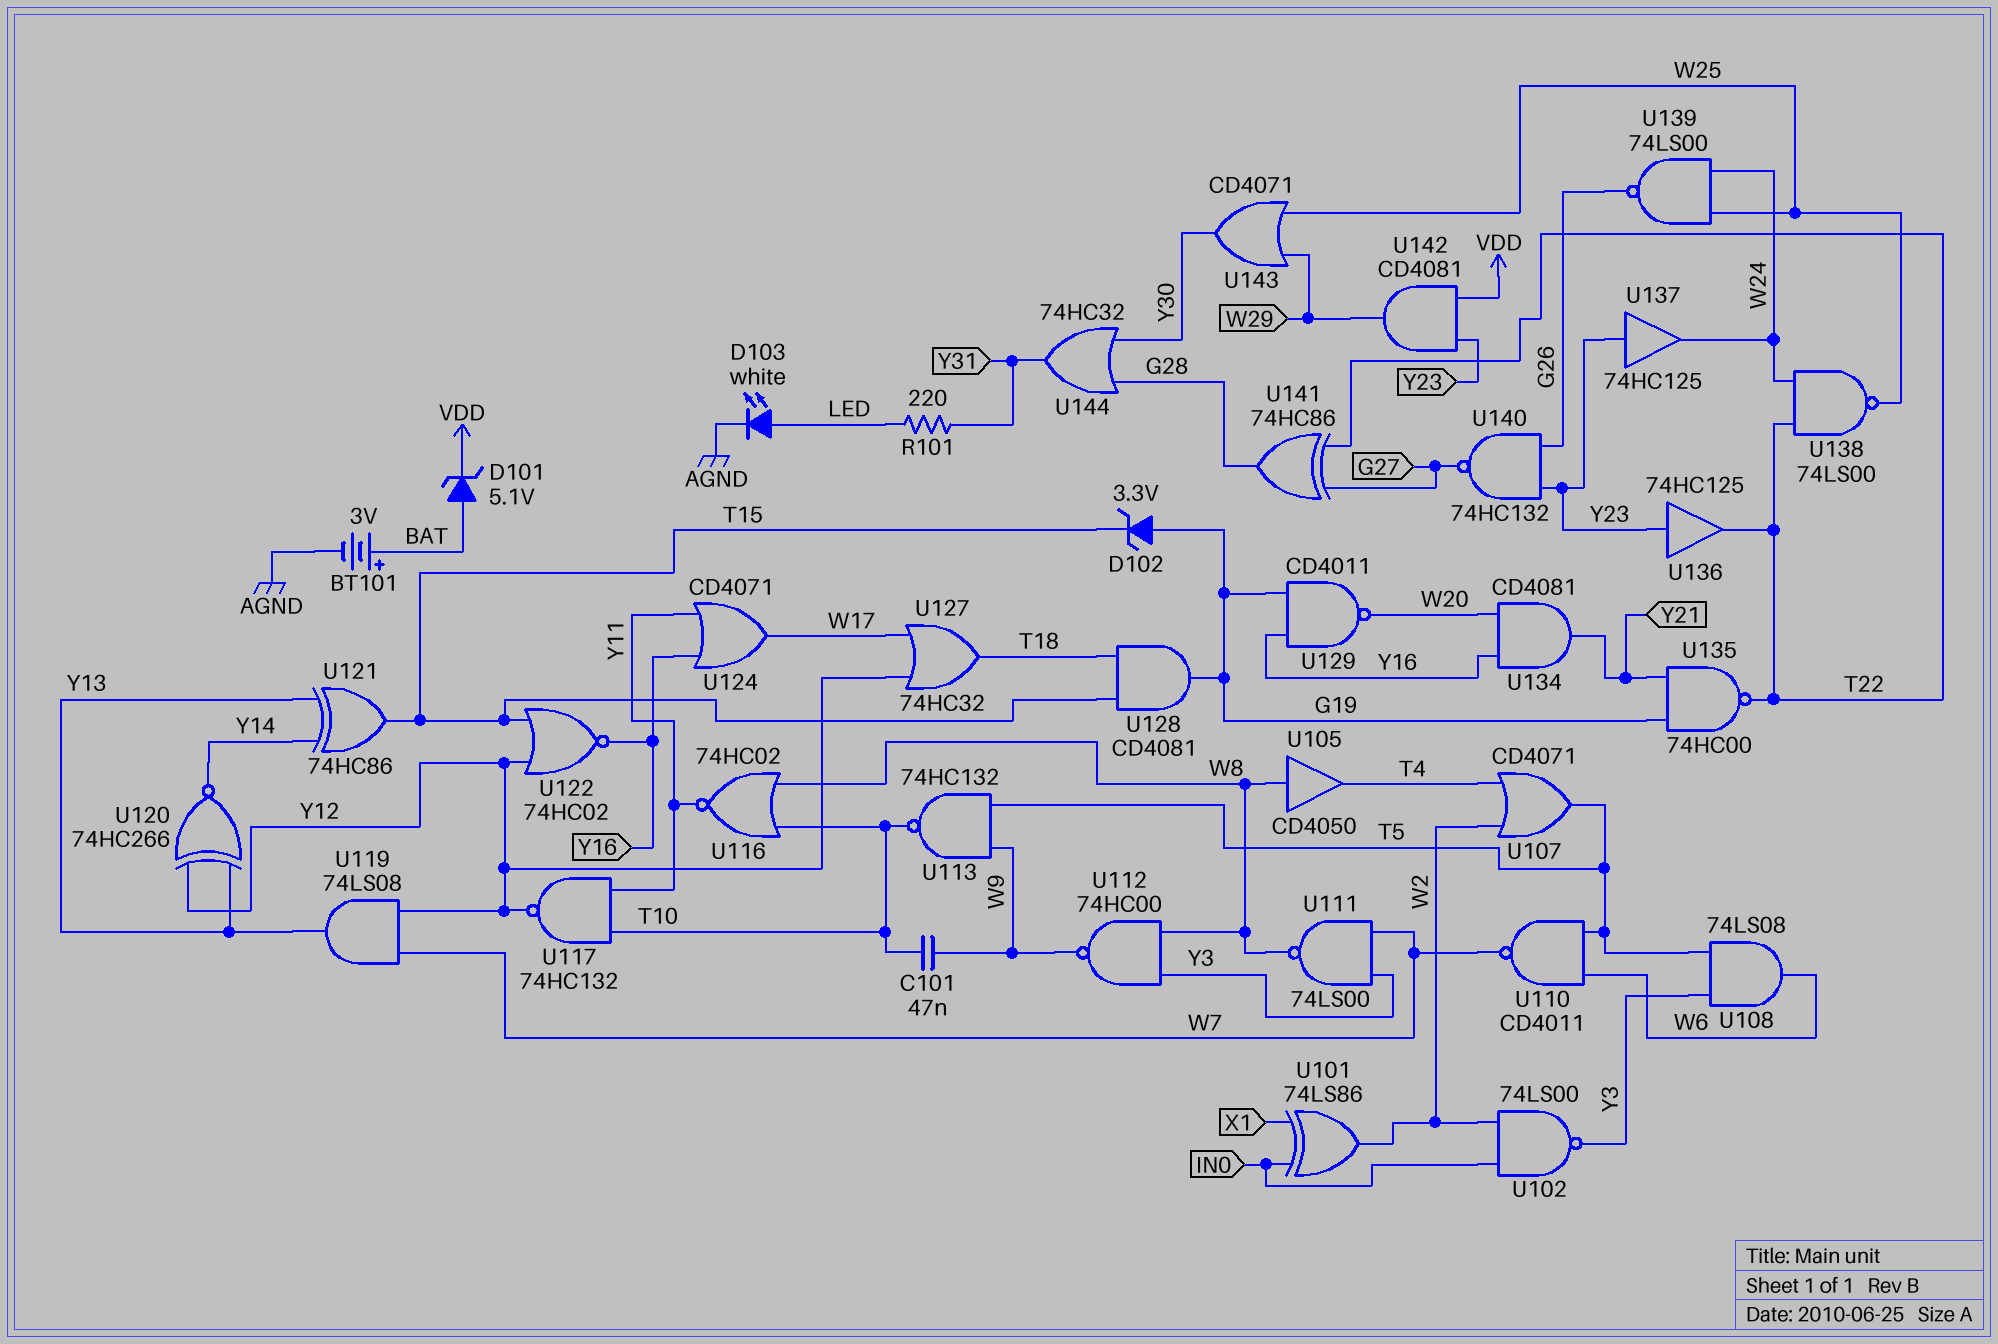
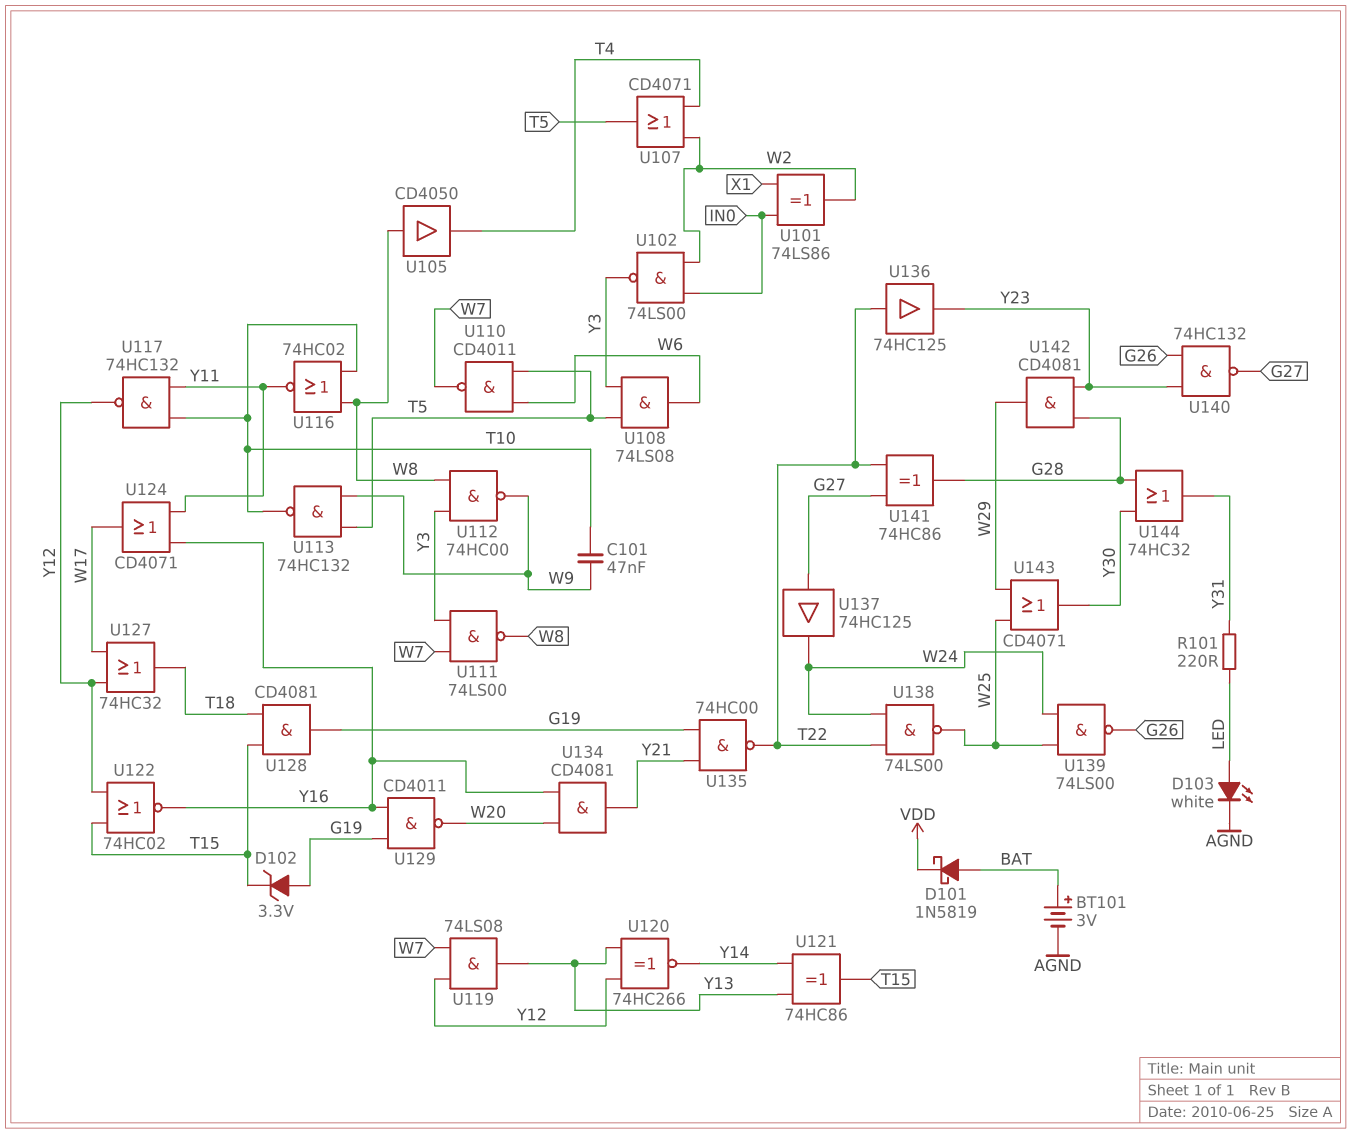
D101: zener 5.1V (A BAT, K VDD) -> schottky 1N5819 (A BAT, K VDD)
U136: buffer 74HC125 (in Y23, out T22) -> buffer 74HC125 (in T22, out Y23)
U137: buffer 74HC125 (in Y23, out W24) -> buffer 74HC125 (in G27, out W24)
U142: AND CD4081 (in VDD, in Y23, out W29) -> AND CD4081 (in G28, in Y23, out W29)

